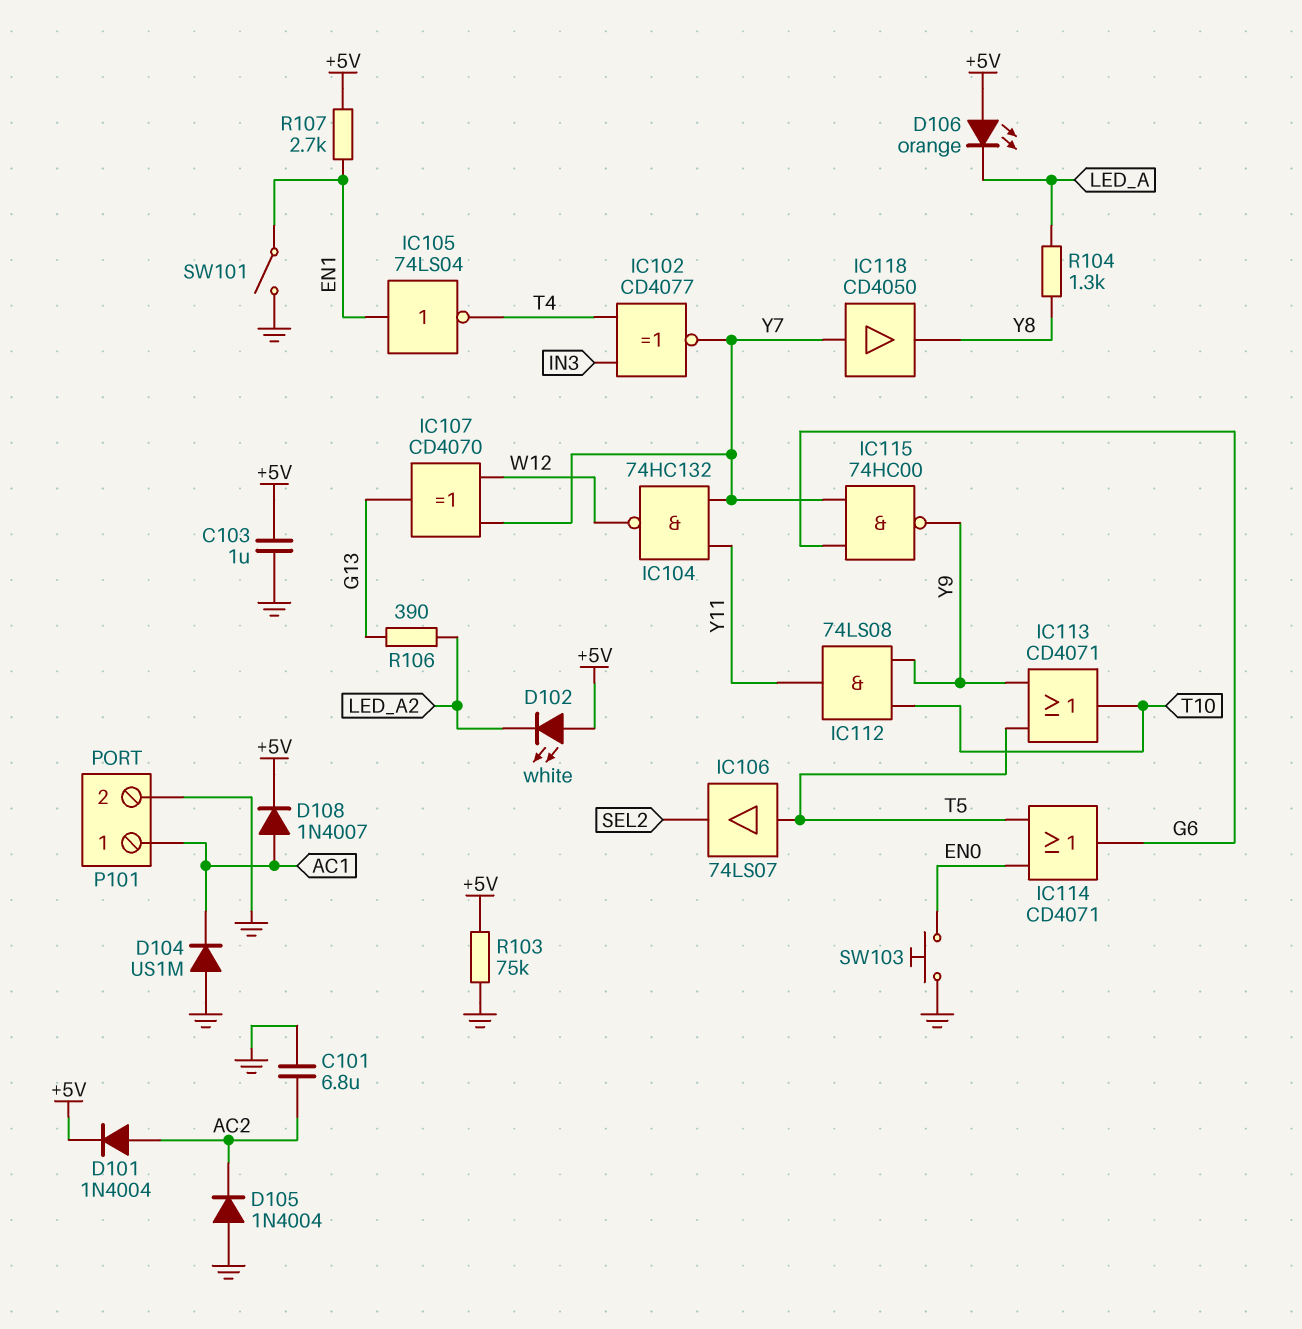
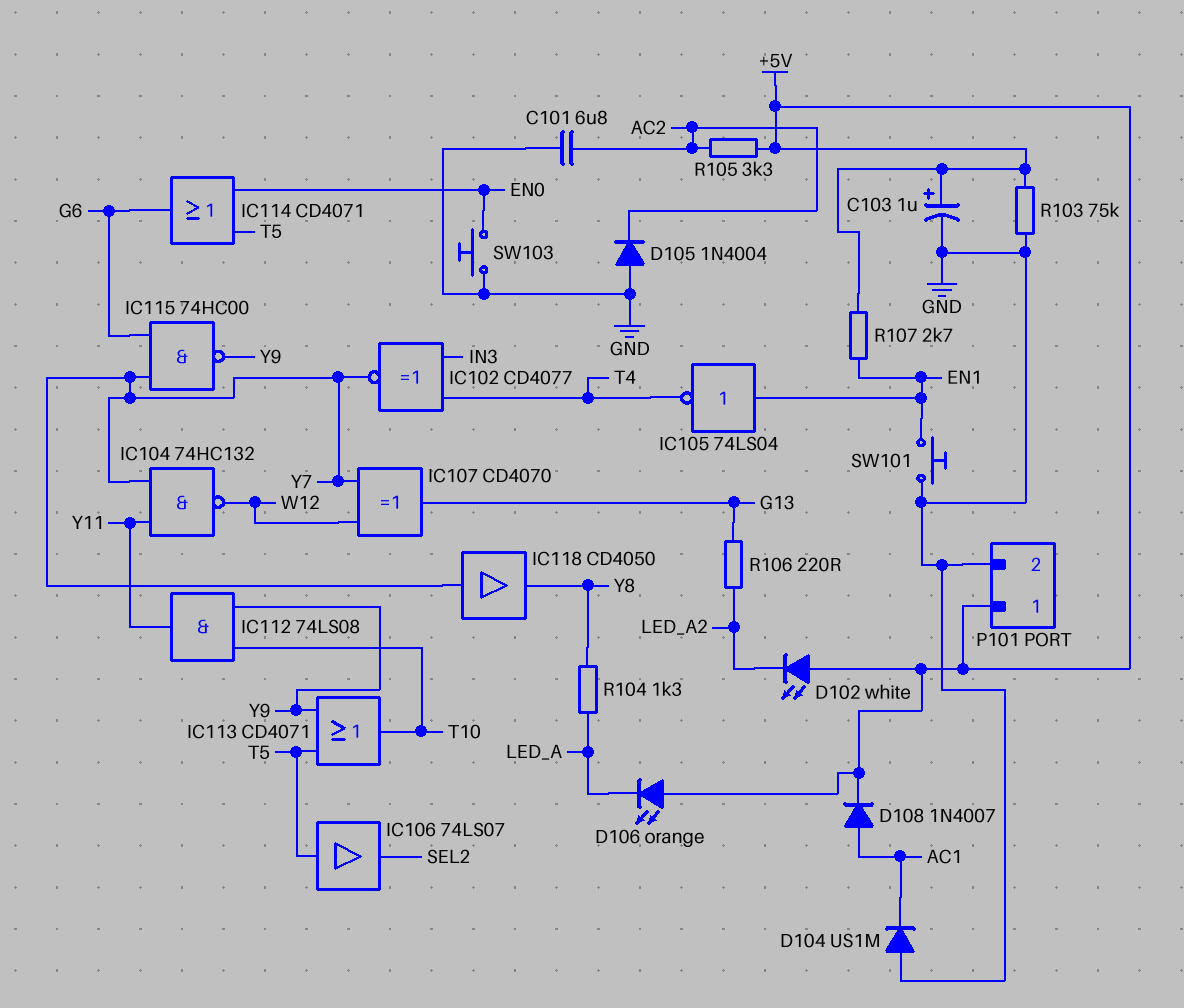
C103: 1uF (+5V, GND) -> 1uF (plus +5V, minus GND)
D101: diode 1N4004 (A AC2, K +5V) -> none
P101 pin 1: AC1 -> +5V
R105: none -> 3.3k (+5V, AC2)
R106: 390 (G13, LED_A2) -> 220 (G13, LED_A2)
SW101: switch (EN1, GND) -> button (EN1, GND)

